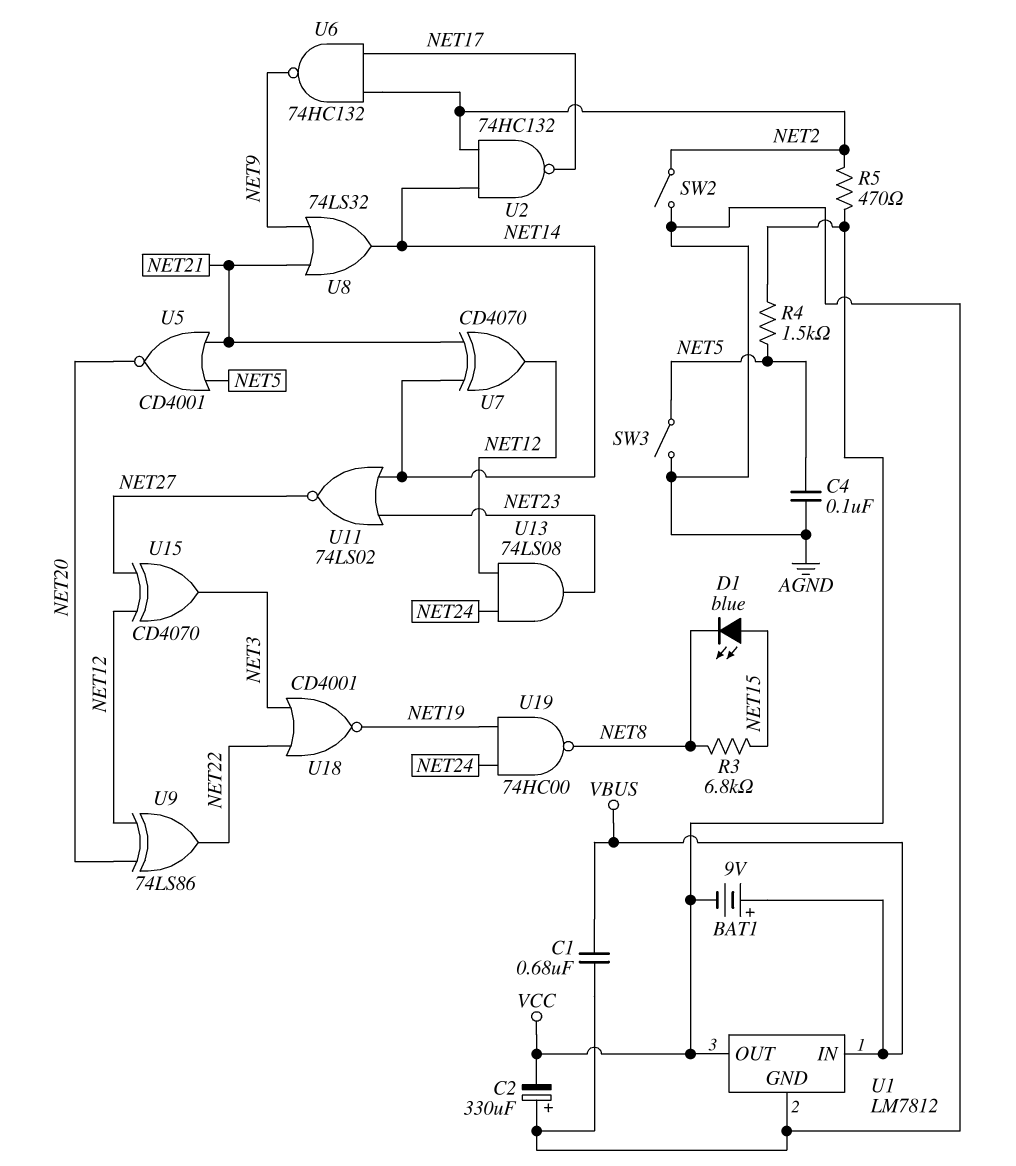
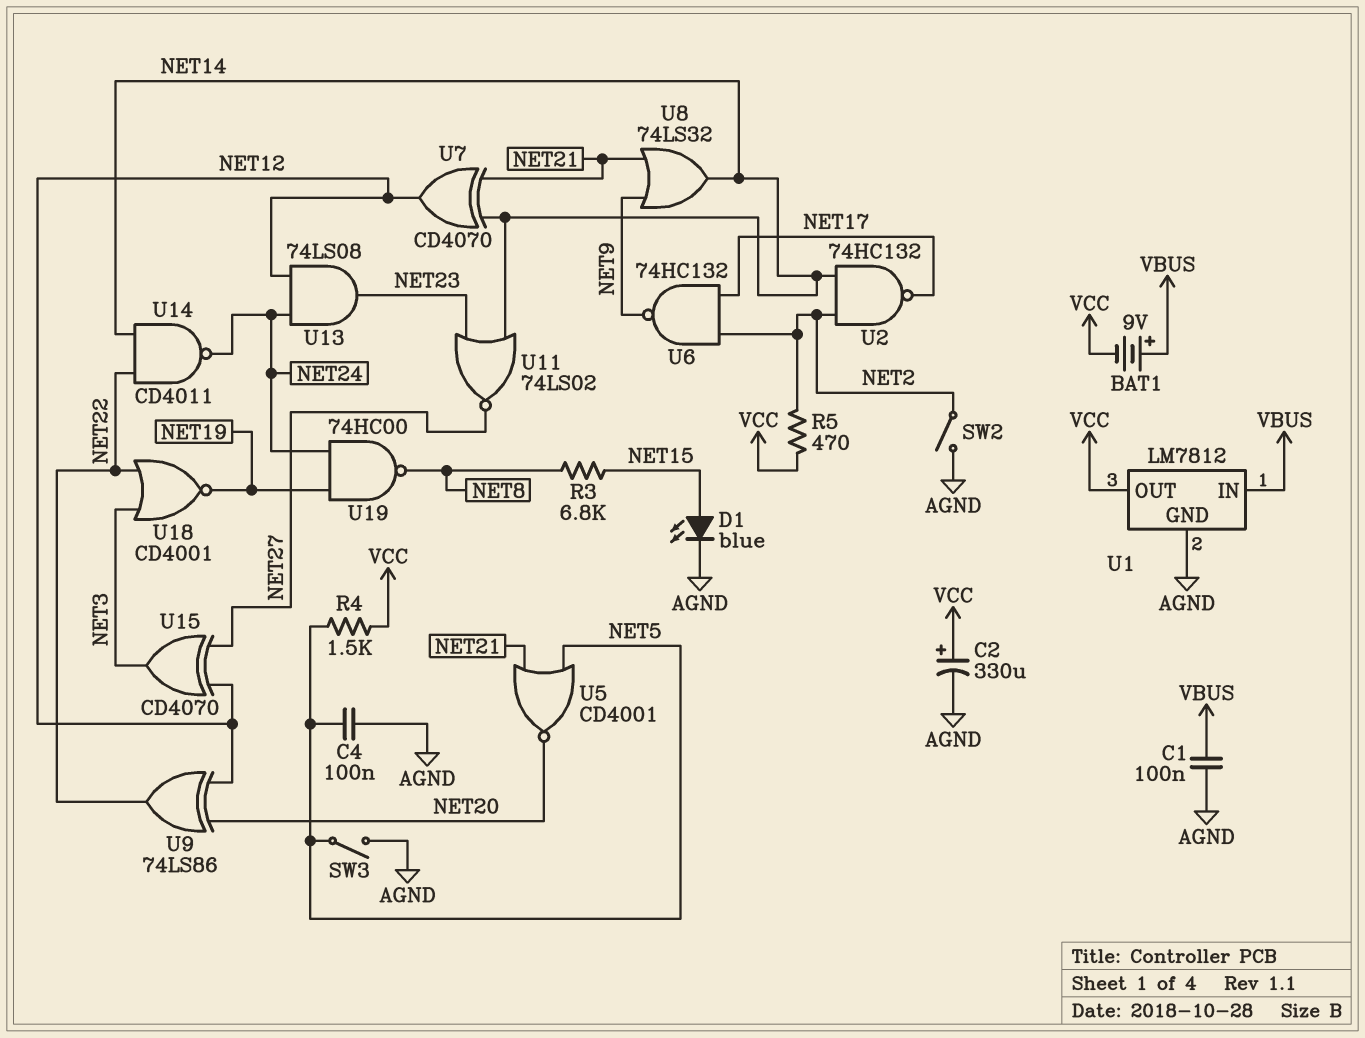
C1: 680nF (AGND, VBUS) -> 100nF (AGND, VBUS)
C2: 330uF (plus AGND, minus VCC) -> 330uF (plus VCC, minus AGND)
D1: LED blue (A NET15, K NET8) -> LED blue (A NET15, K AGND)
U14: none -> NAND CD4011 (in NET14, in NET22, out NET24)

